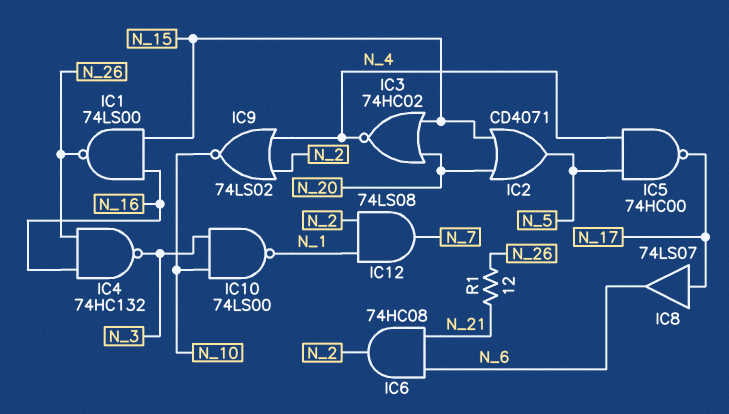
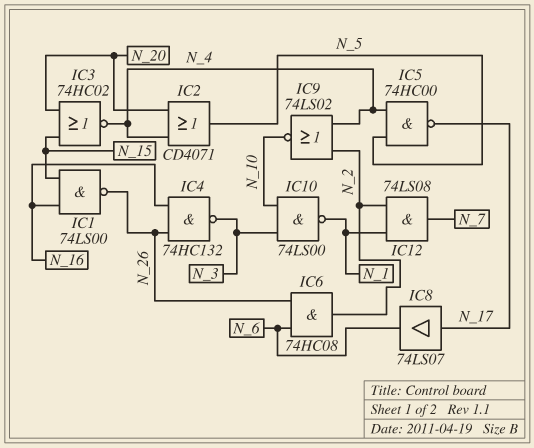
IC2: OR CD4071 (in N_15, in N_20, out N_5) -> OR CD4071 (in N_4, in N_20, out N_5)
IC6: AND 74HC08 (in N_6, in N_21, out N_2) -> AND 74HC08 (in N_6, in N_26, out N_2)
R1: 12 (N_21, N_26) -> none

